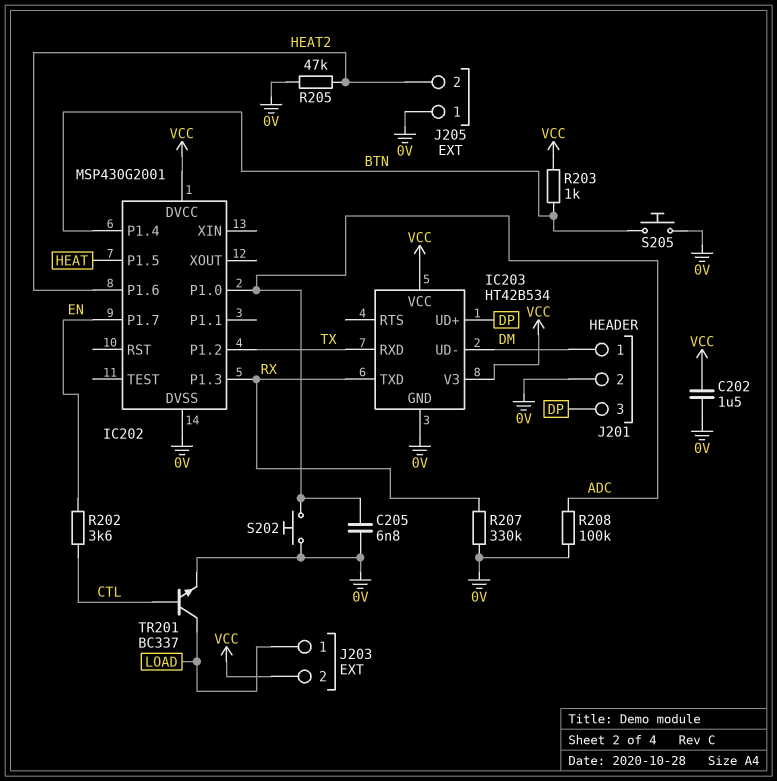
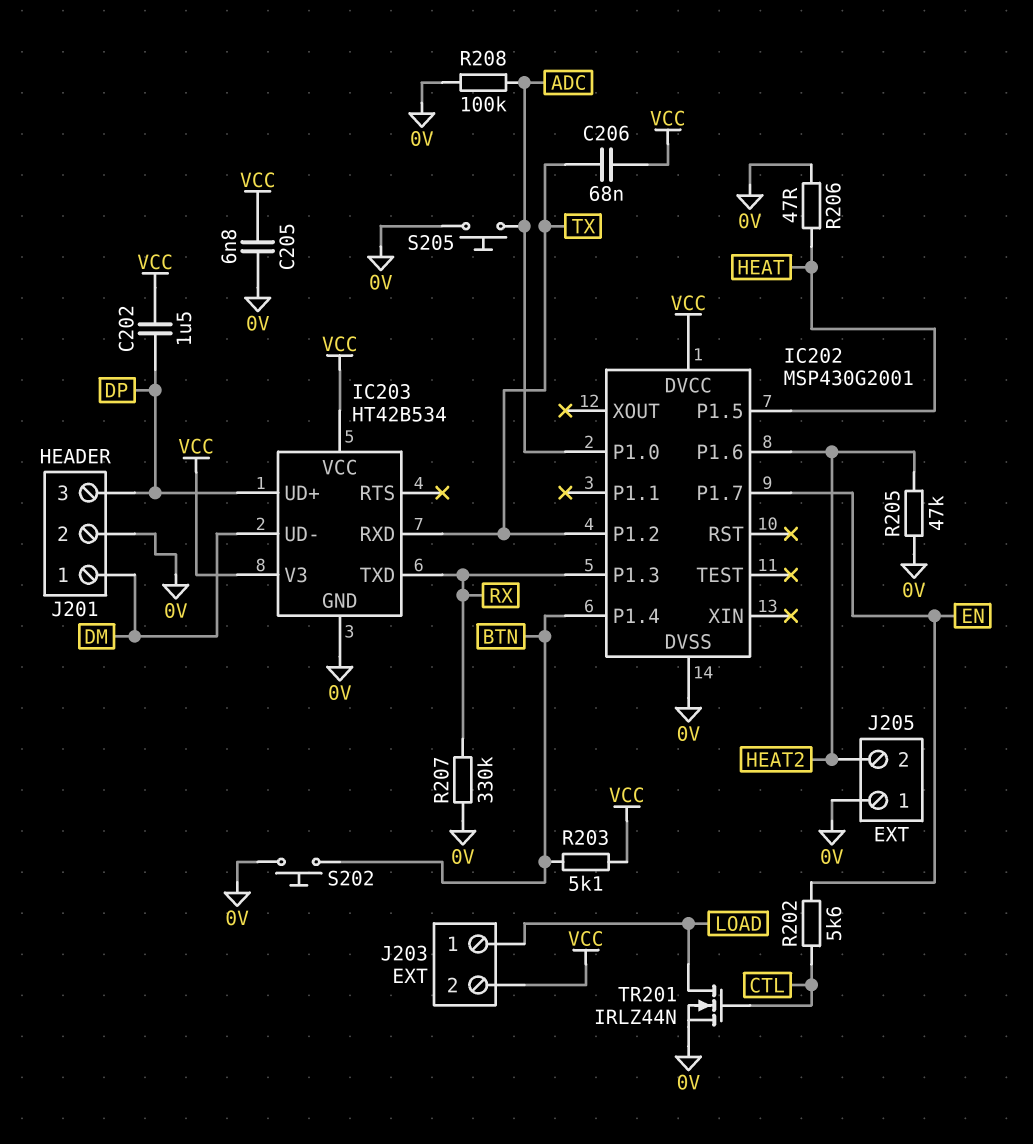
C202: 1.5uF (0V, VCC) -> 1.5uF (DP, VCC)
C205: 6.8nF (0V, ADC) -> 6.8nF (0V, VCC)
C206: none -> 68nF (TX, VCC)
R202: 3.6k (CTL, EN) -> 5.6k (CTL, EN)
R203: 1k (BTN, VCC) -> 5.1k (BTN, VCC)
R206: none -> 47 (0V, HEAT)
S202: button (0V, ADC) -> button (0V, BTN)
S205: button (0V, BTN) -> button (0V, ADC)
TR201: NPN BC337 (B CTL, C LOAD, E 0V) -> NMOS IRLZ44N (G CTL, D LOAD, S 0V)

